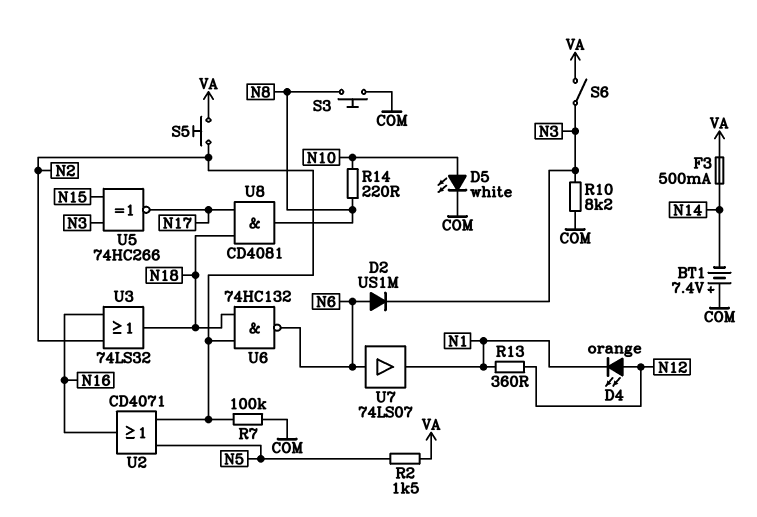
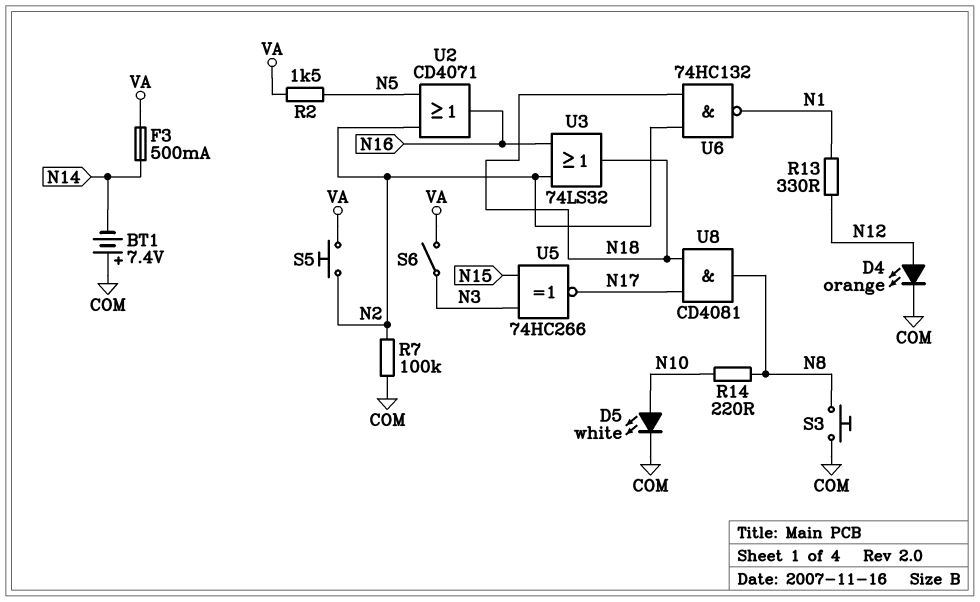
D2: diode US1M (A N6, K N3) -> none
D4: LED orange (A N12, K N1) -> LED orange (A N12, K COM)
R10: 8.2k (COM, N3) -> none
R13: 360 (N1, N12) -> 330 (N1, N12)
U6: NAND 74HC132 (in N2, in N18, out N6) -> NAND 74HC132 (in N2, in N18, out N1)
U7: buffer 74LS07 (in N6, out N1) -> none

